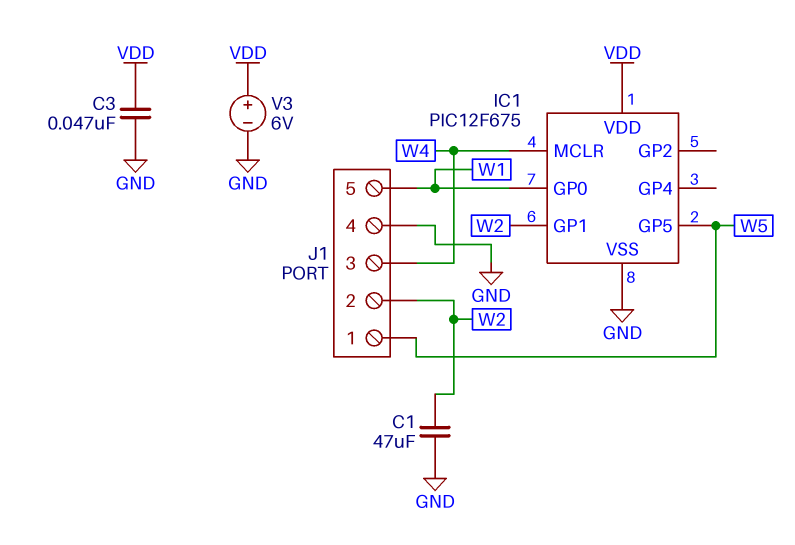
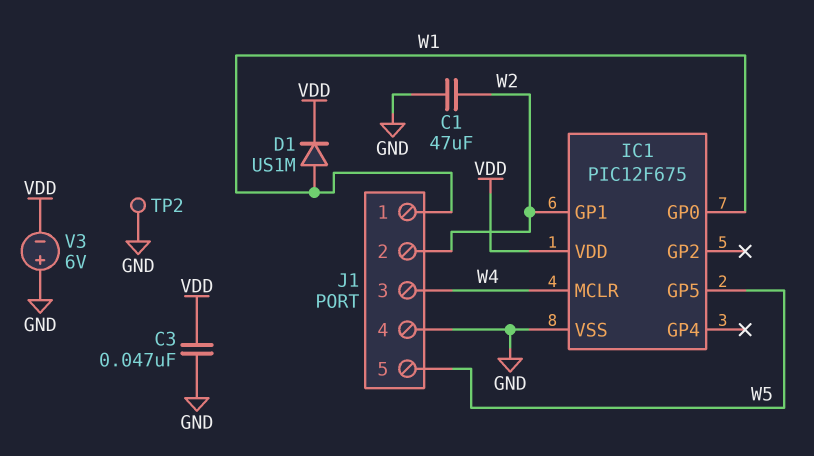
D1: none -> diode US1M (A W1, K VDD)
J1 pin 1: W5 -> W1
J1 pin 5: W1 -> W5
TP2: none -> test point (GND)
V3: 6V (plus VDD, minus GND) -> 6V (plus GND, minus VDD)

